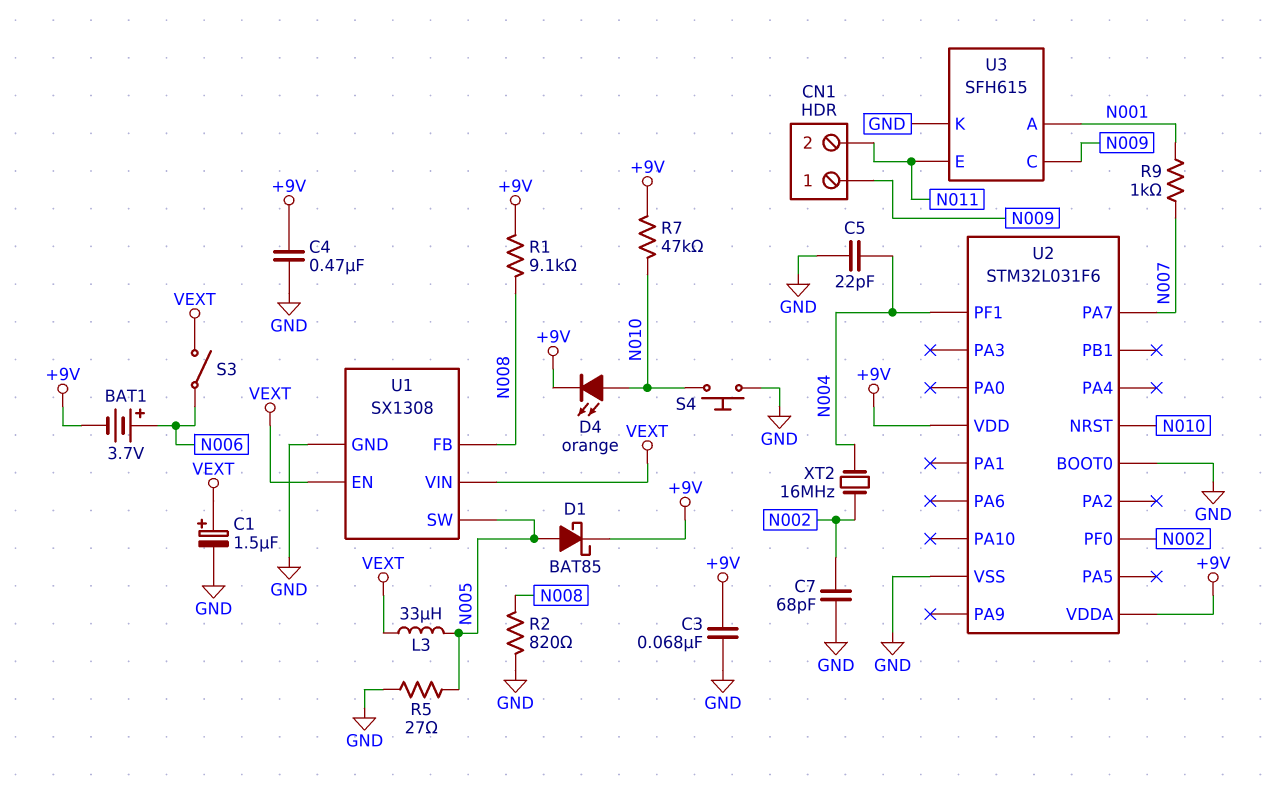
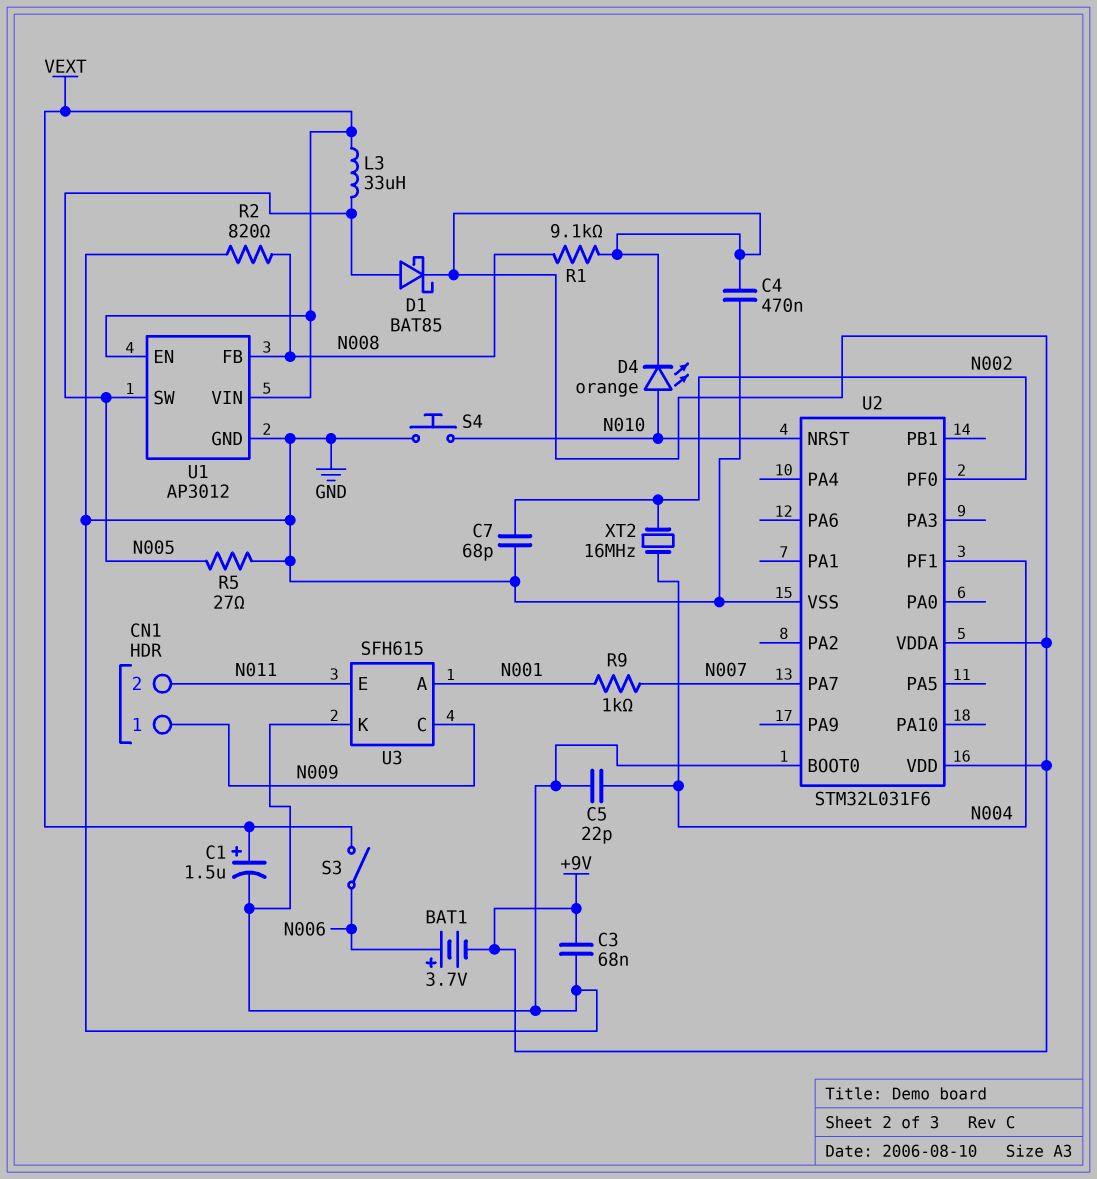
R7: 47k (+9V, N010) -> none
U1: SX1308 -> AP3012

